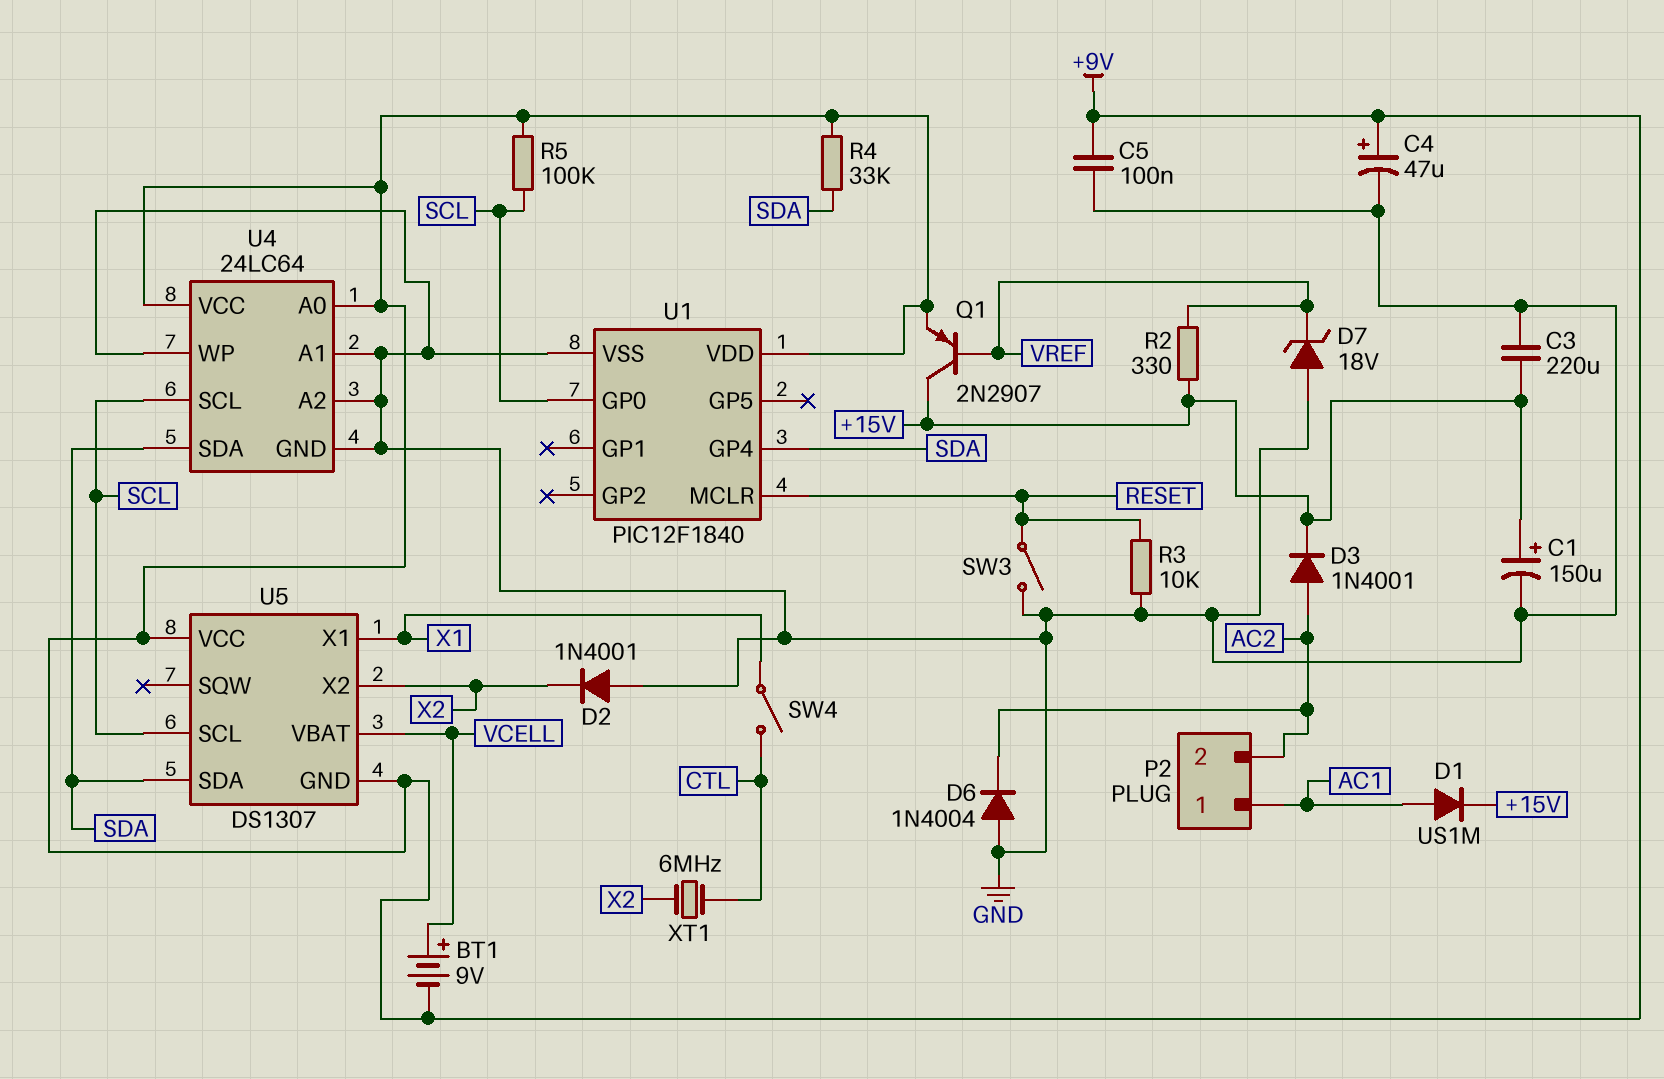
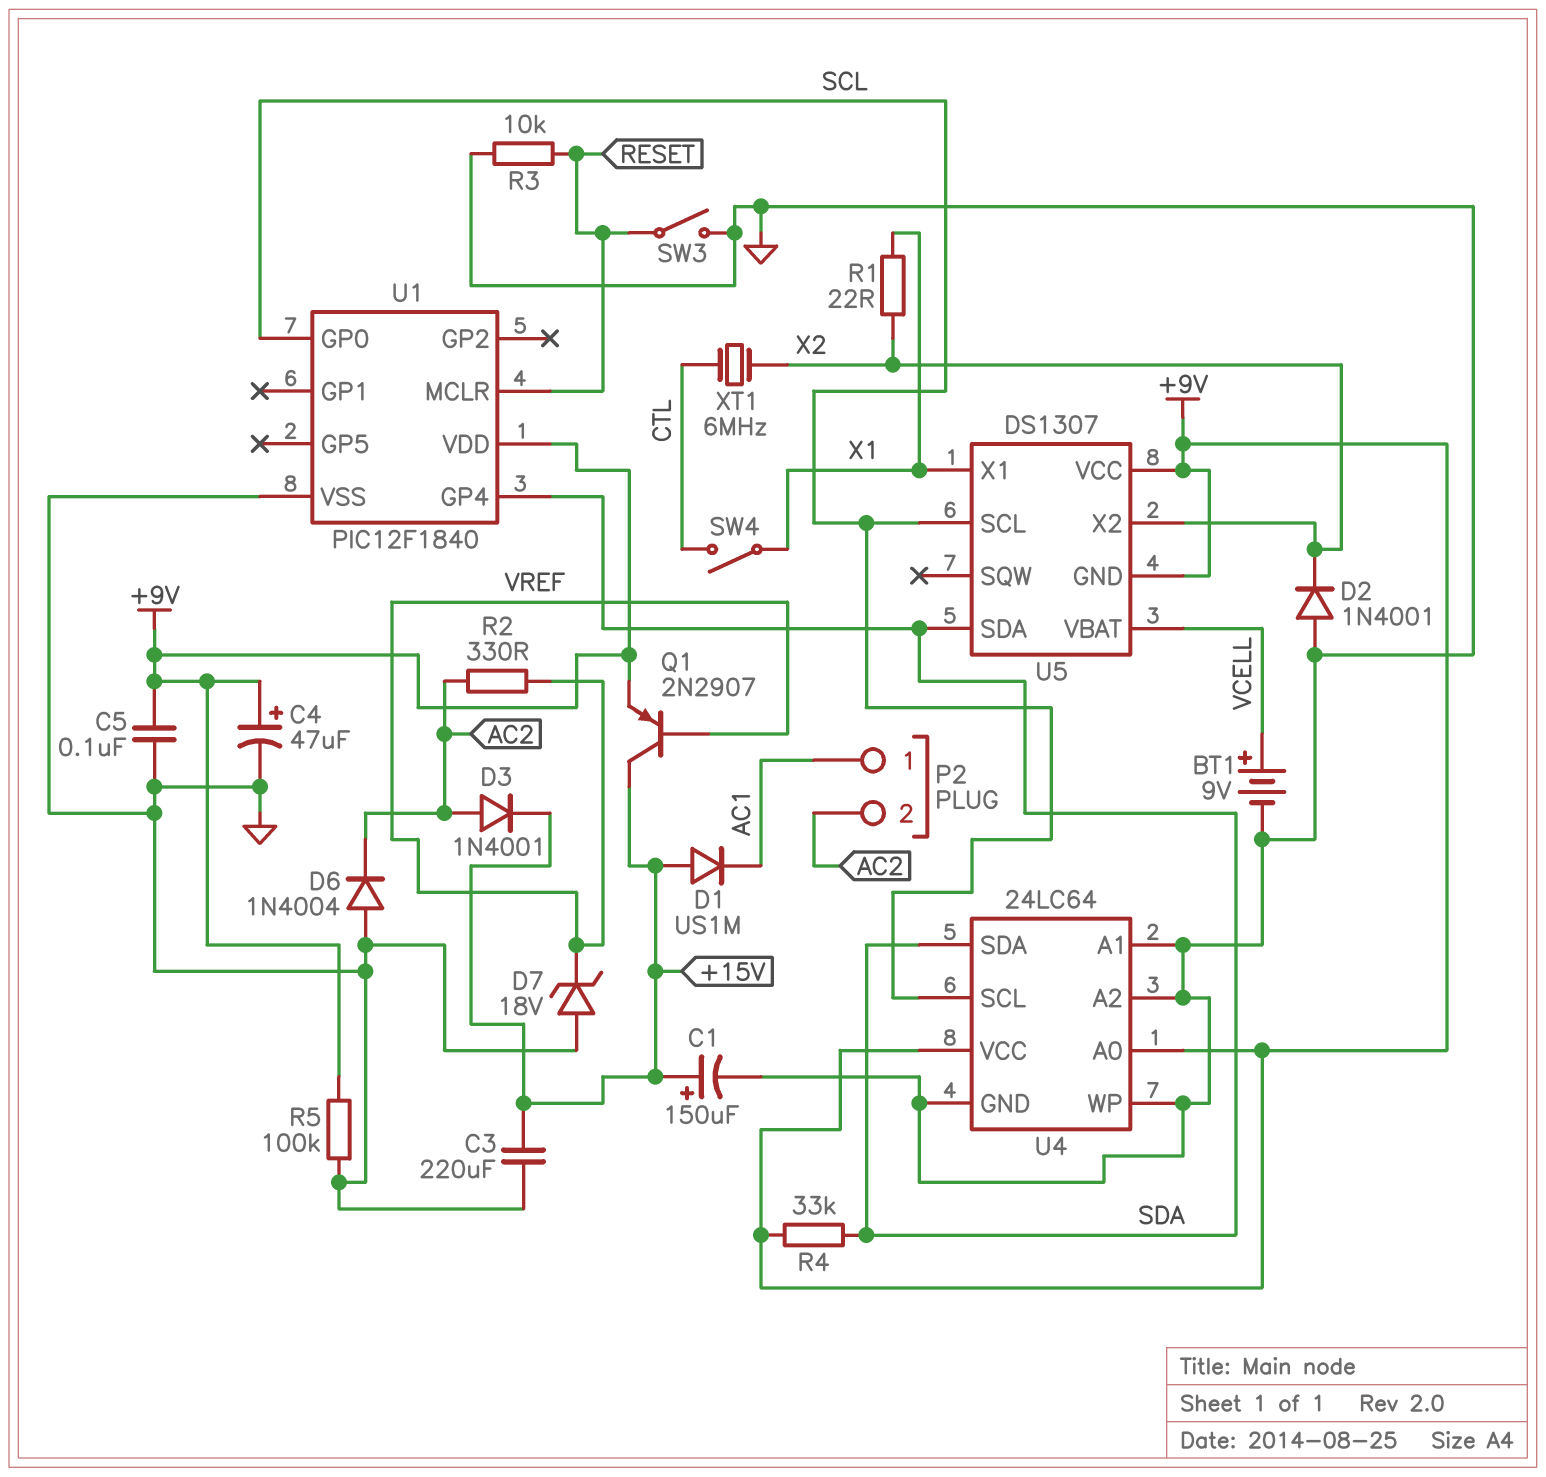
BT1: 9V (plus VCELL, minus +9V) -> 9V (plus VCELL, minus GND)
D1: diode US1M (A AC1, K +15V) -> diode US1M (A +15V, K AC1)
R1: none -> 22 (X1, X2)
R2: 330 (+15V, VREF) -> 330 (AC2, VREF)
R5: 100k (+9V, SCL) -> 100k (+9V, GND)

